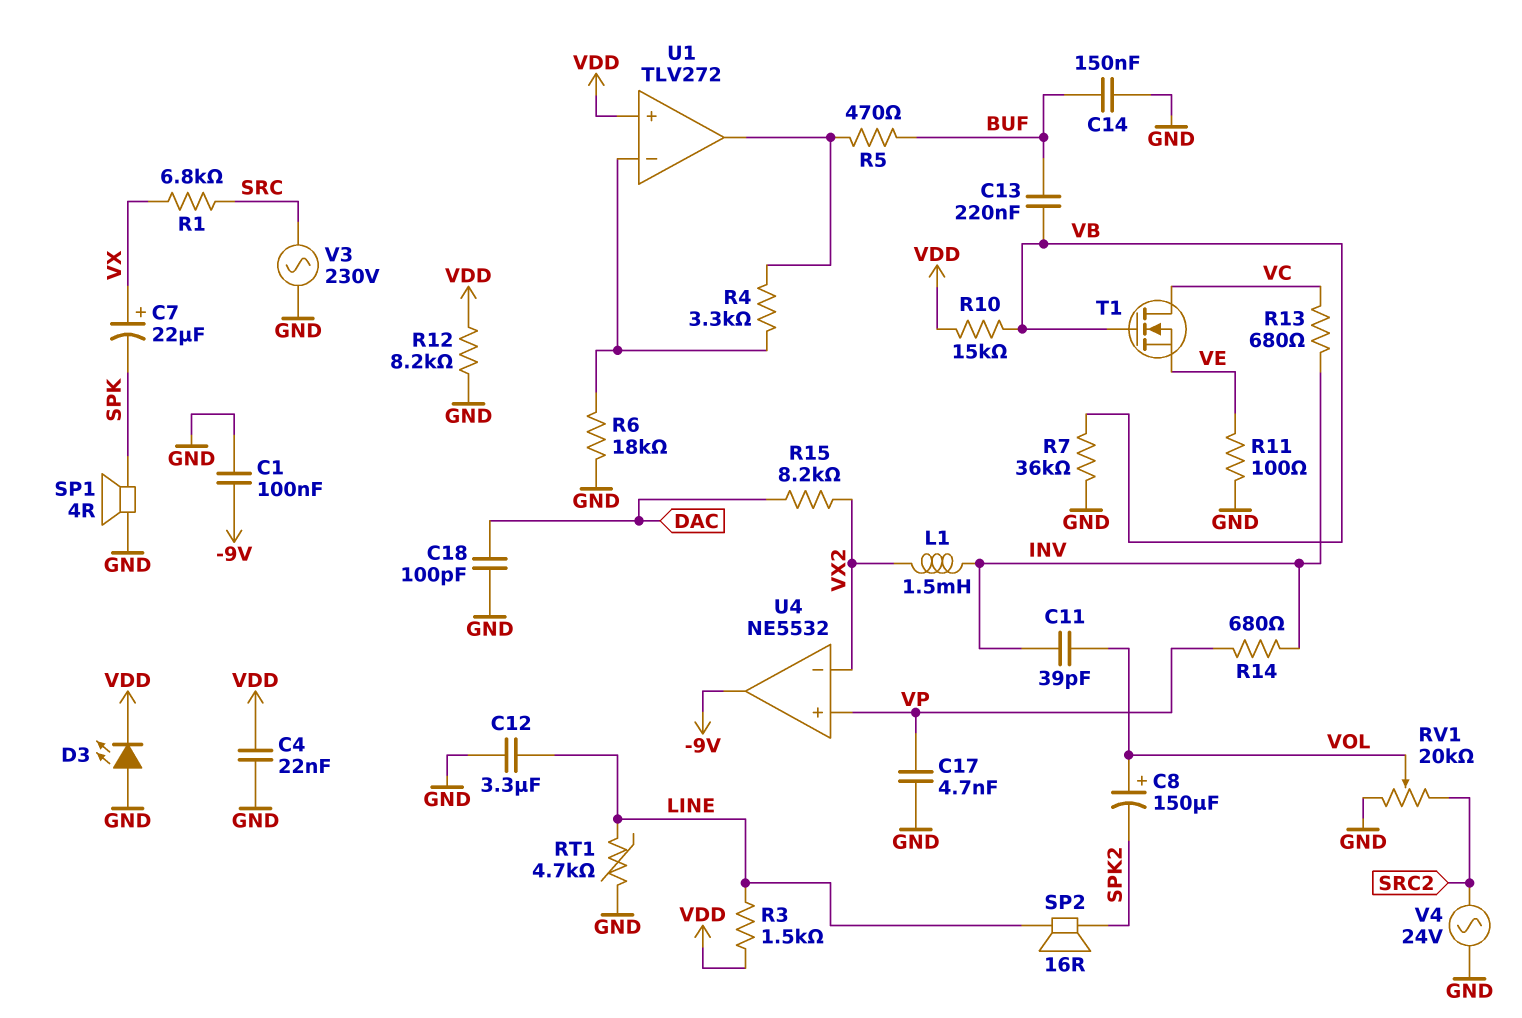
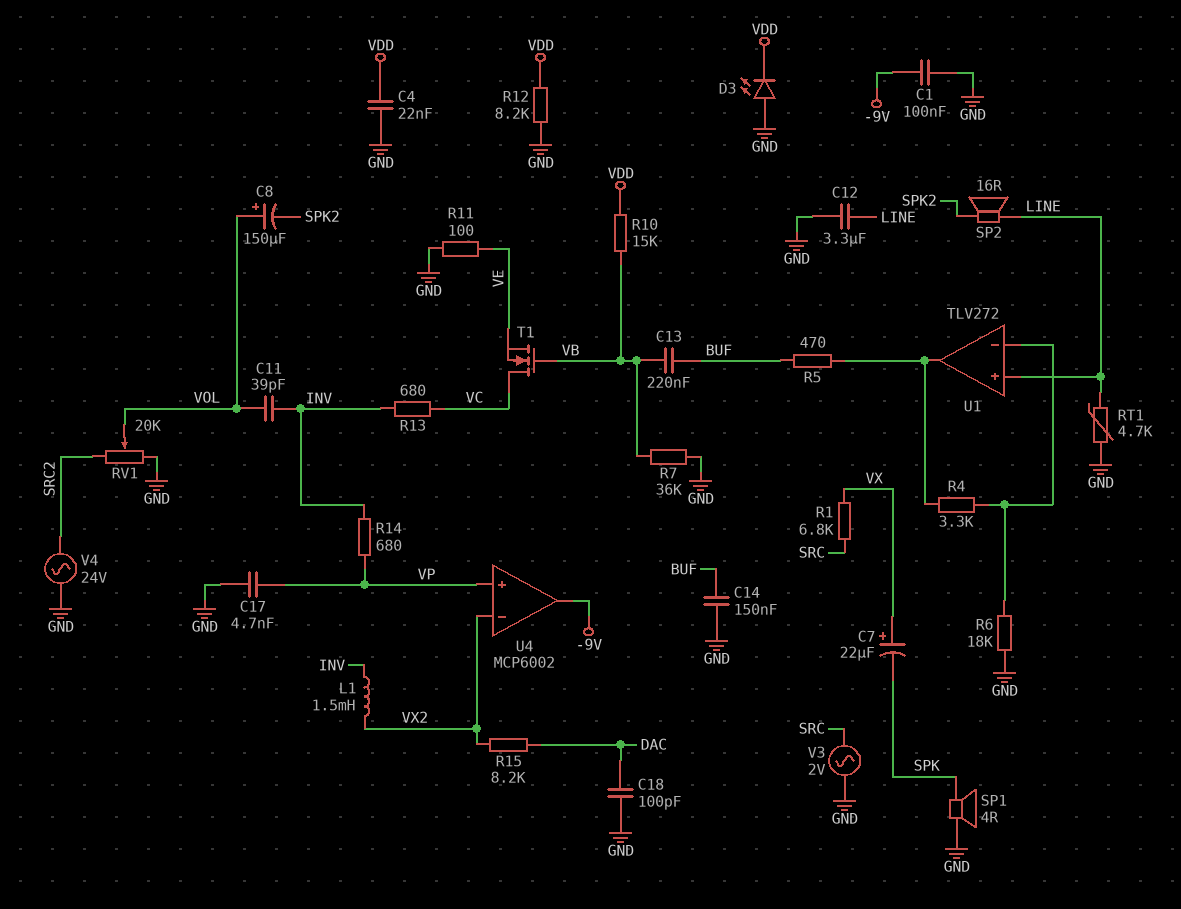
R3: 1.5k (LINE, VDD) -> none
U1 pin in+: VDD -> LINE
U4: NE5532 -> MCP6002
V3: AC 230V (GND, SRC) -> AC 2V (GND, SRC)

